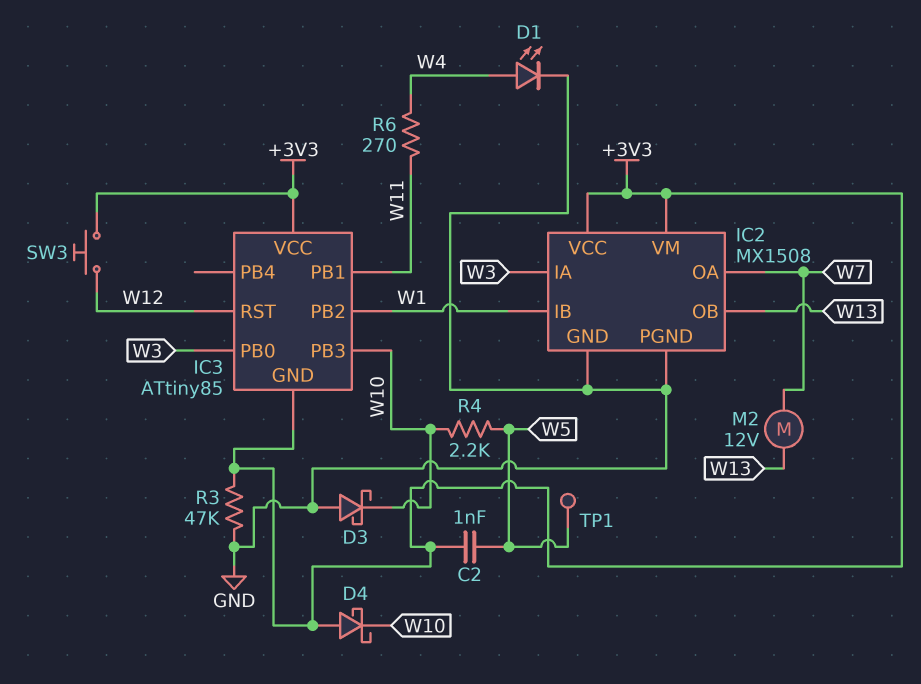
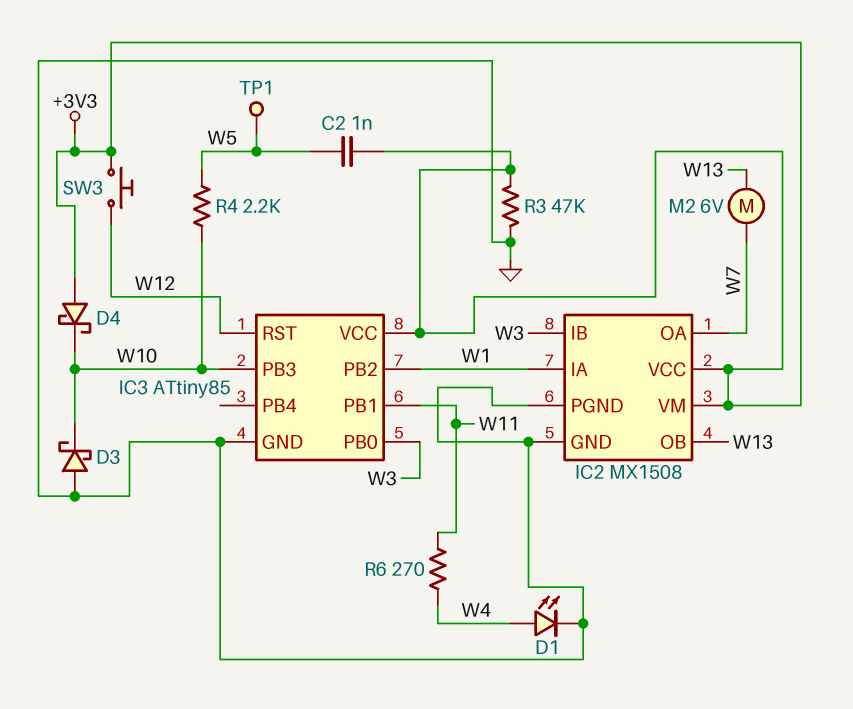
IC2 pin IA: W3 -> W1
IC2 pin IB: W1 -> W3
IC3 pin GND: +3V3 -> GND
M2: motor 12V (W7, W13) -> motor 6V (W7, W13)

